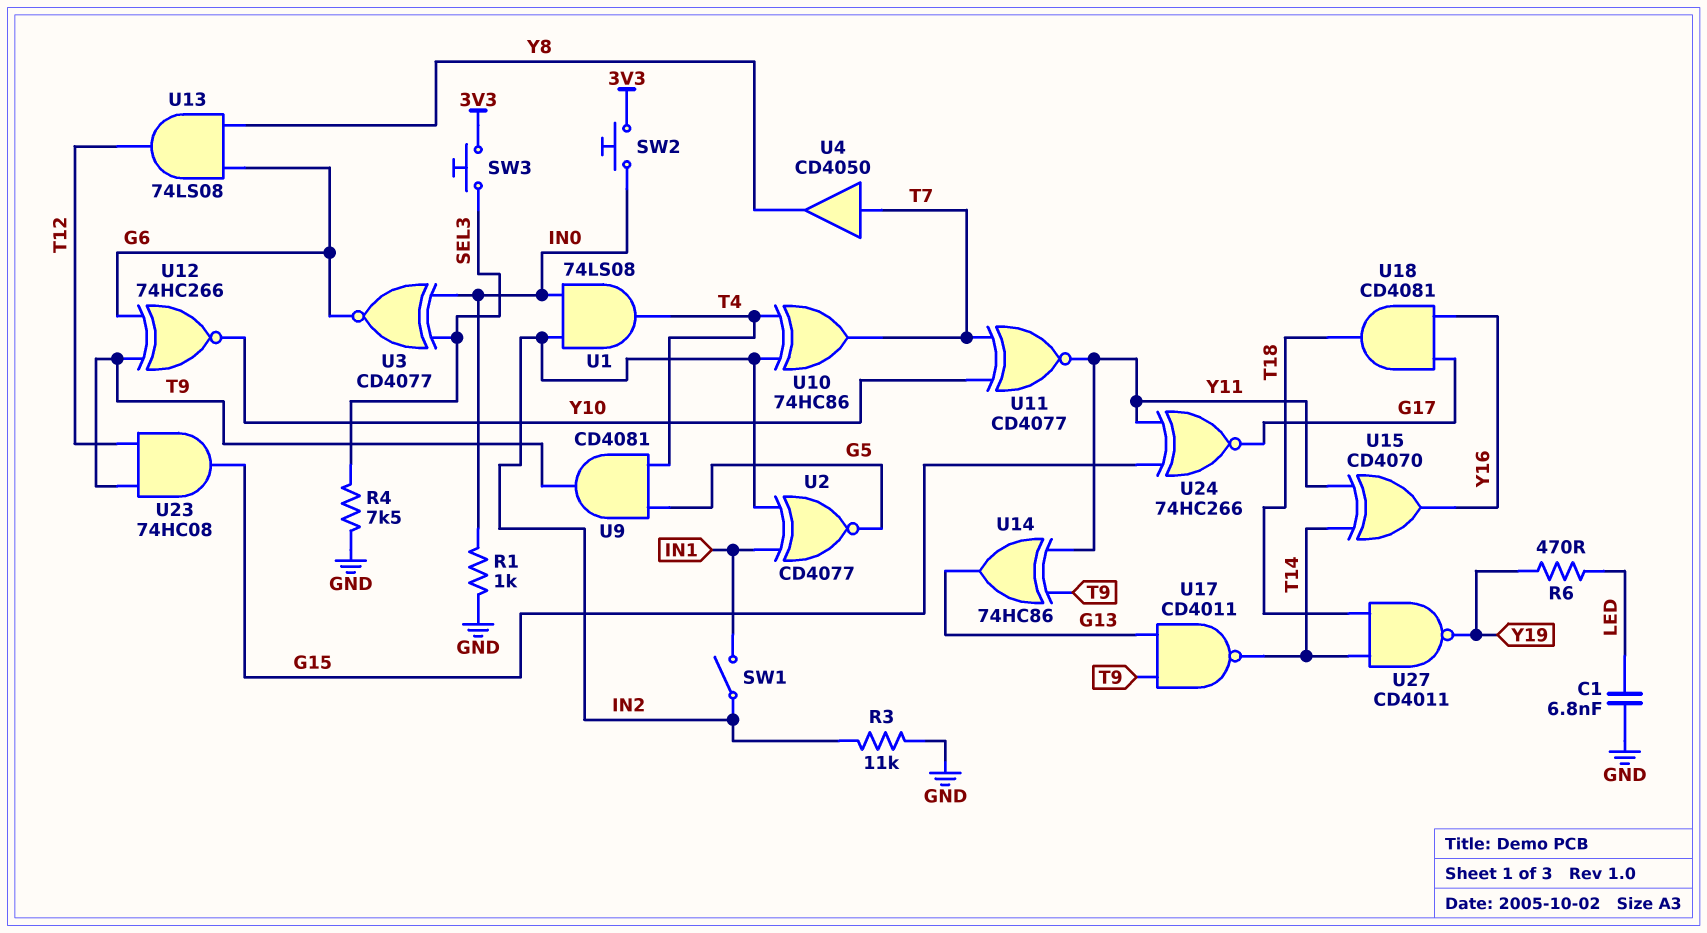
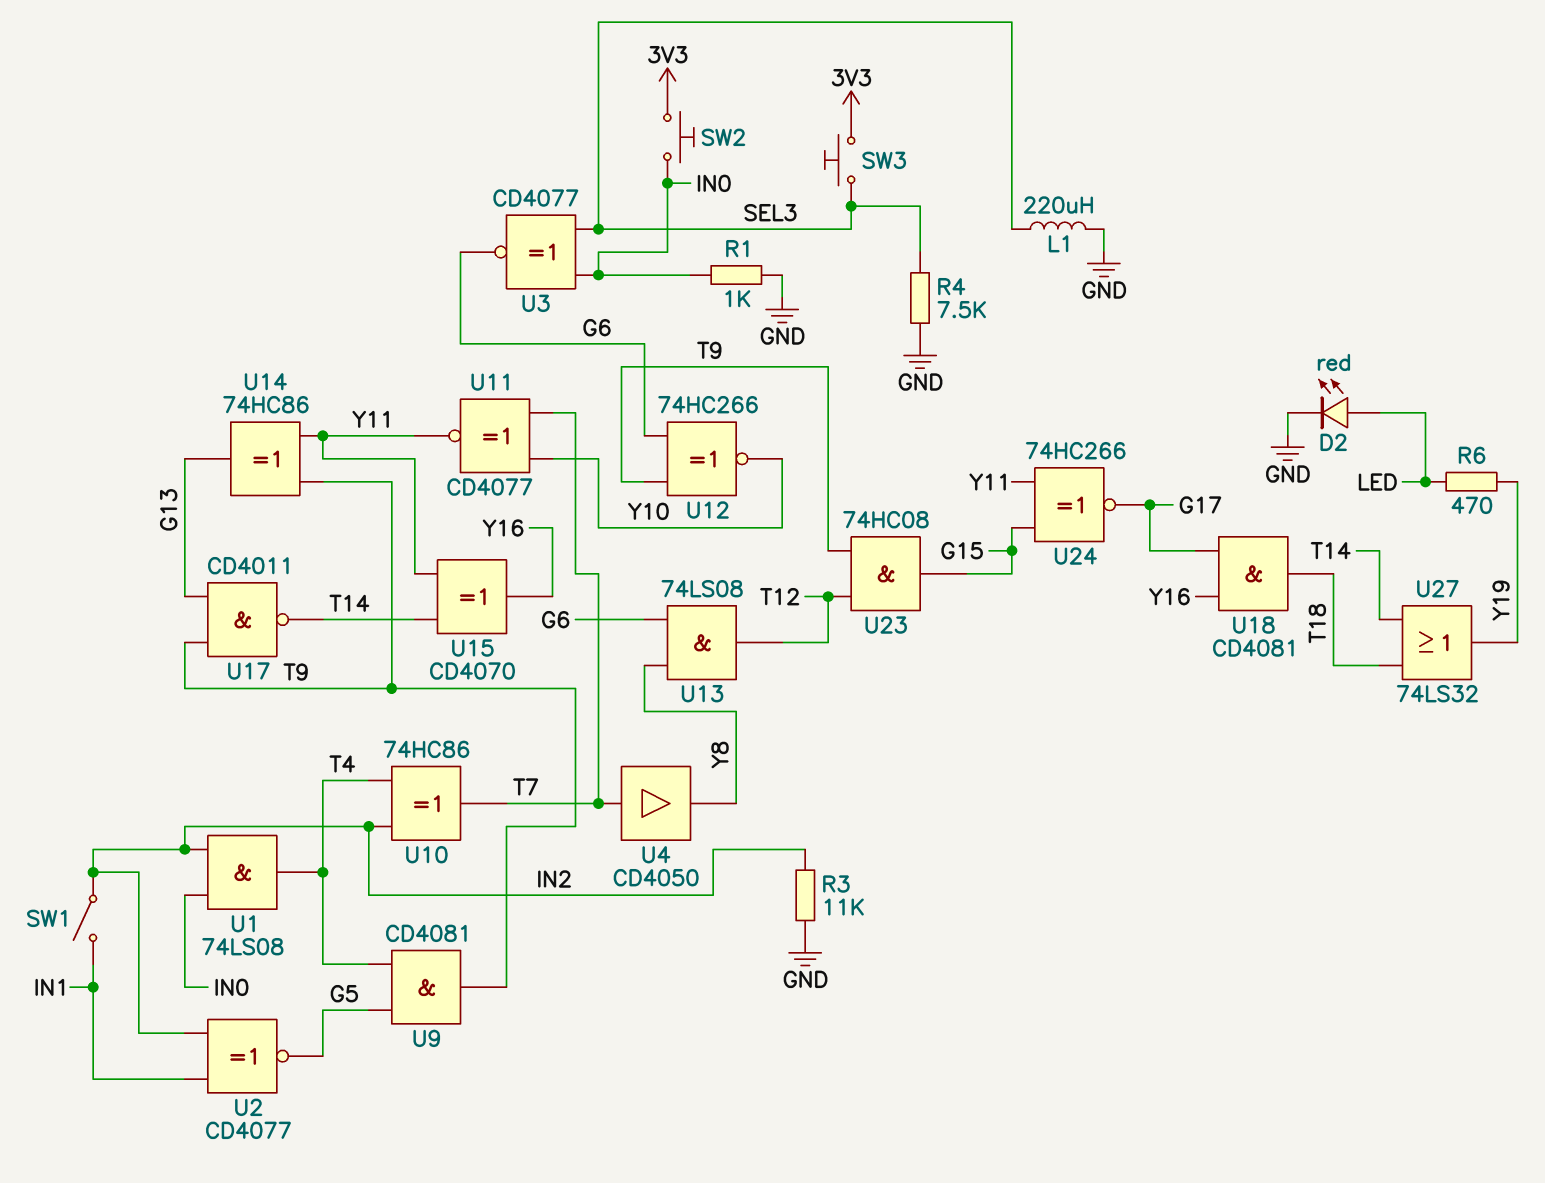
C1: 6.8nF (GND, LED) -> none
D2: none -> LED red (A LED, K GND)
L1: none -> 220uH (GND, SEL3)
U27: NAND CD4011 (in T14, in T18, out Y19) -> OR 74LS32 (in T14, in T18, out Y19)

